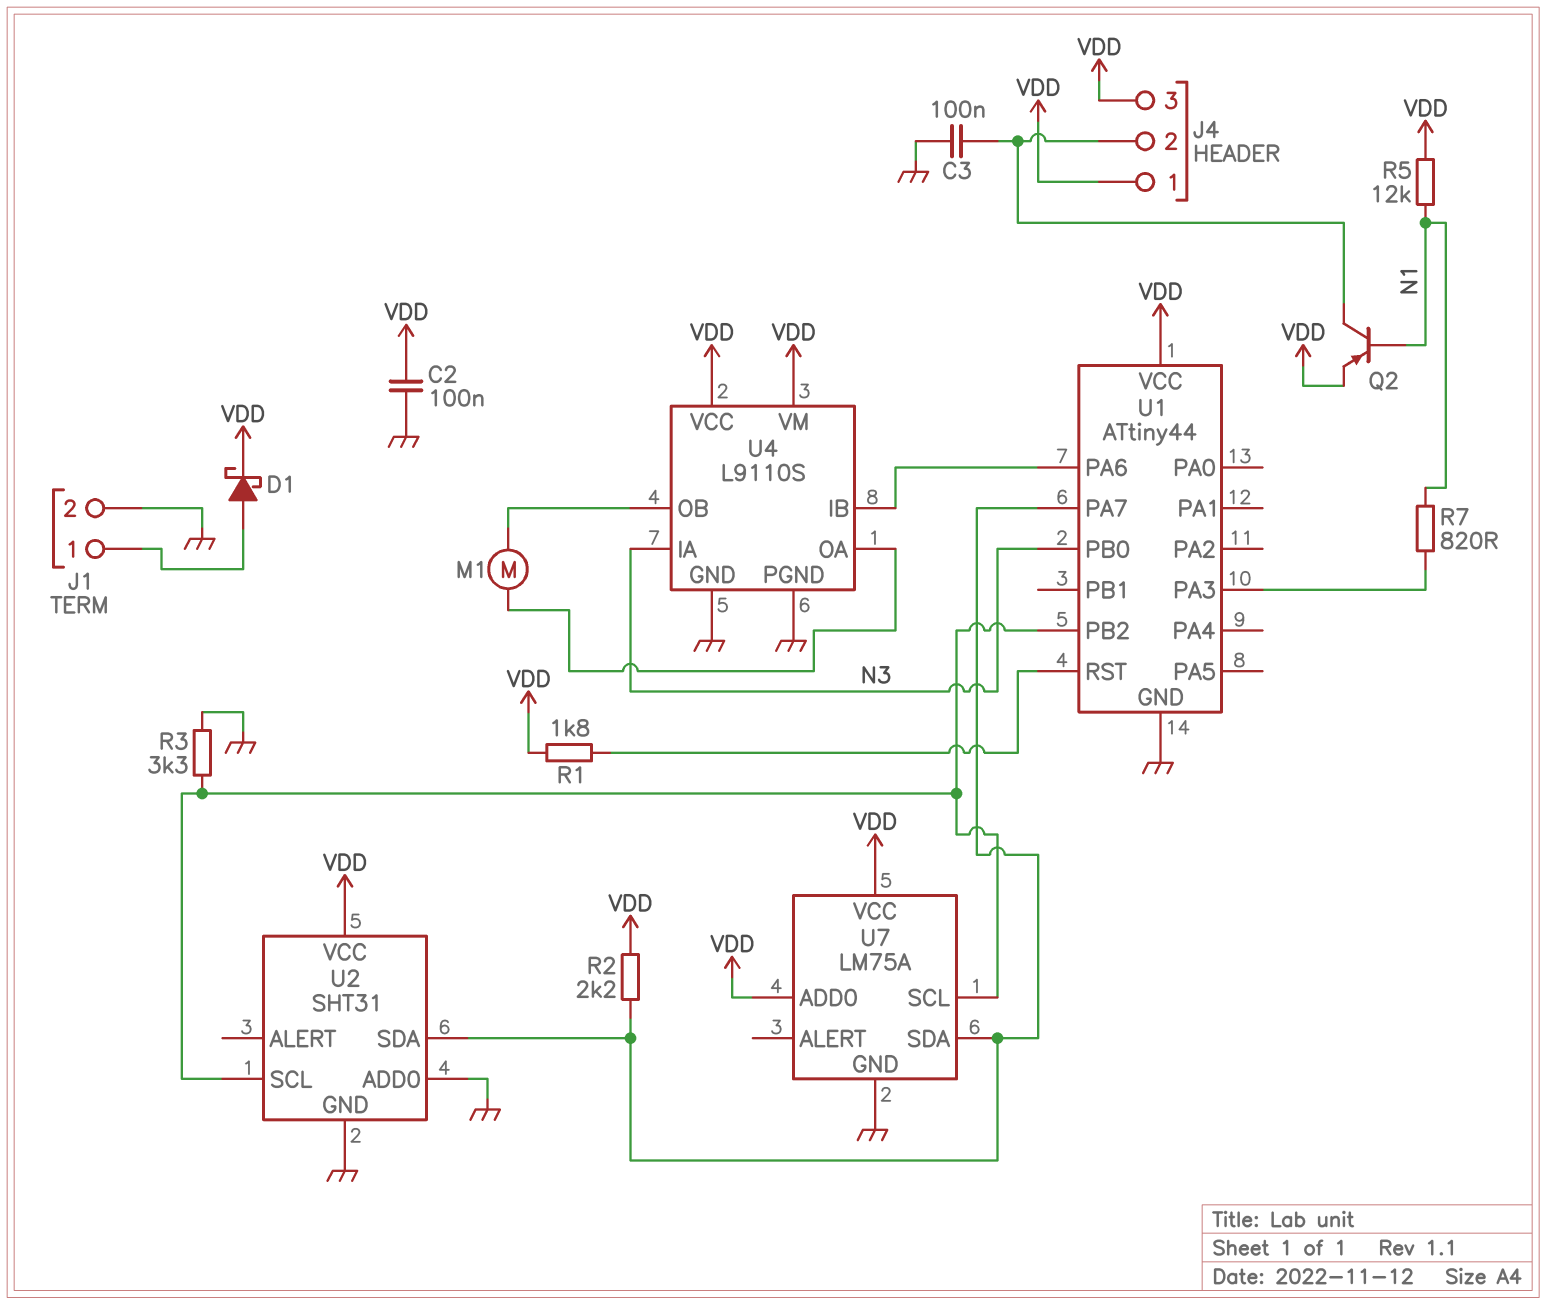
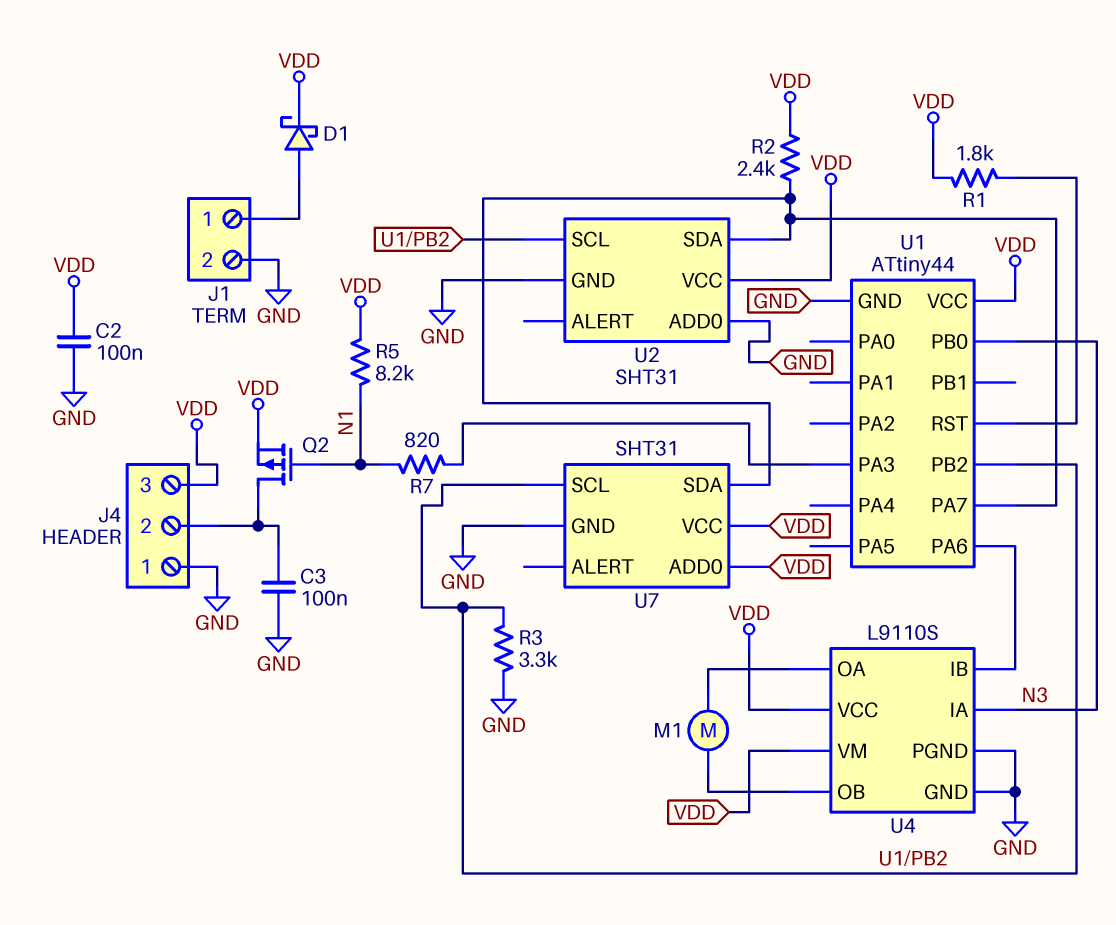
J4 pin 1: VDD -> GND
Q2: PNP (B N1, C J4/2, E VDD) -> PMOS (G N1, D J4/2, S VDD)
R2: 2.2k (U1/PA7, VDD) -> 2.4k (U1/PA7, VDD)
R5: 12k (N1, VDD) -> 8.2k (N1, VDD)
U7: LM75A -> SHT31

